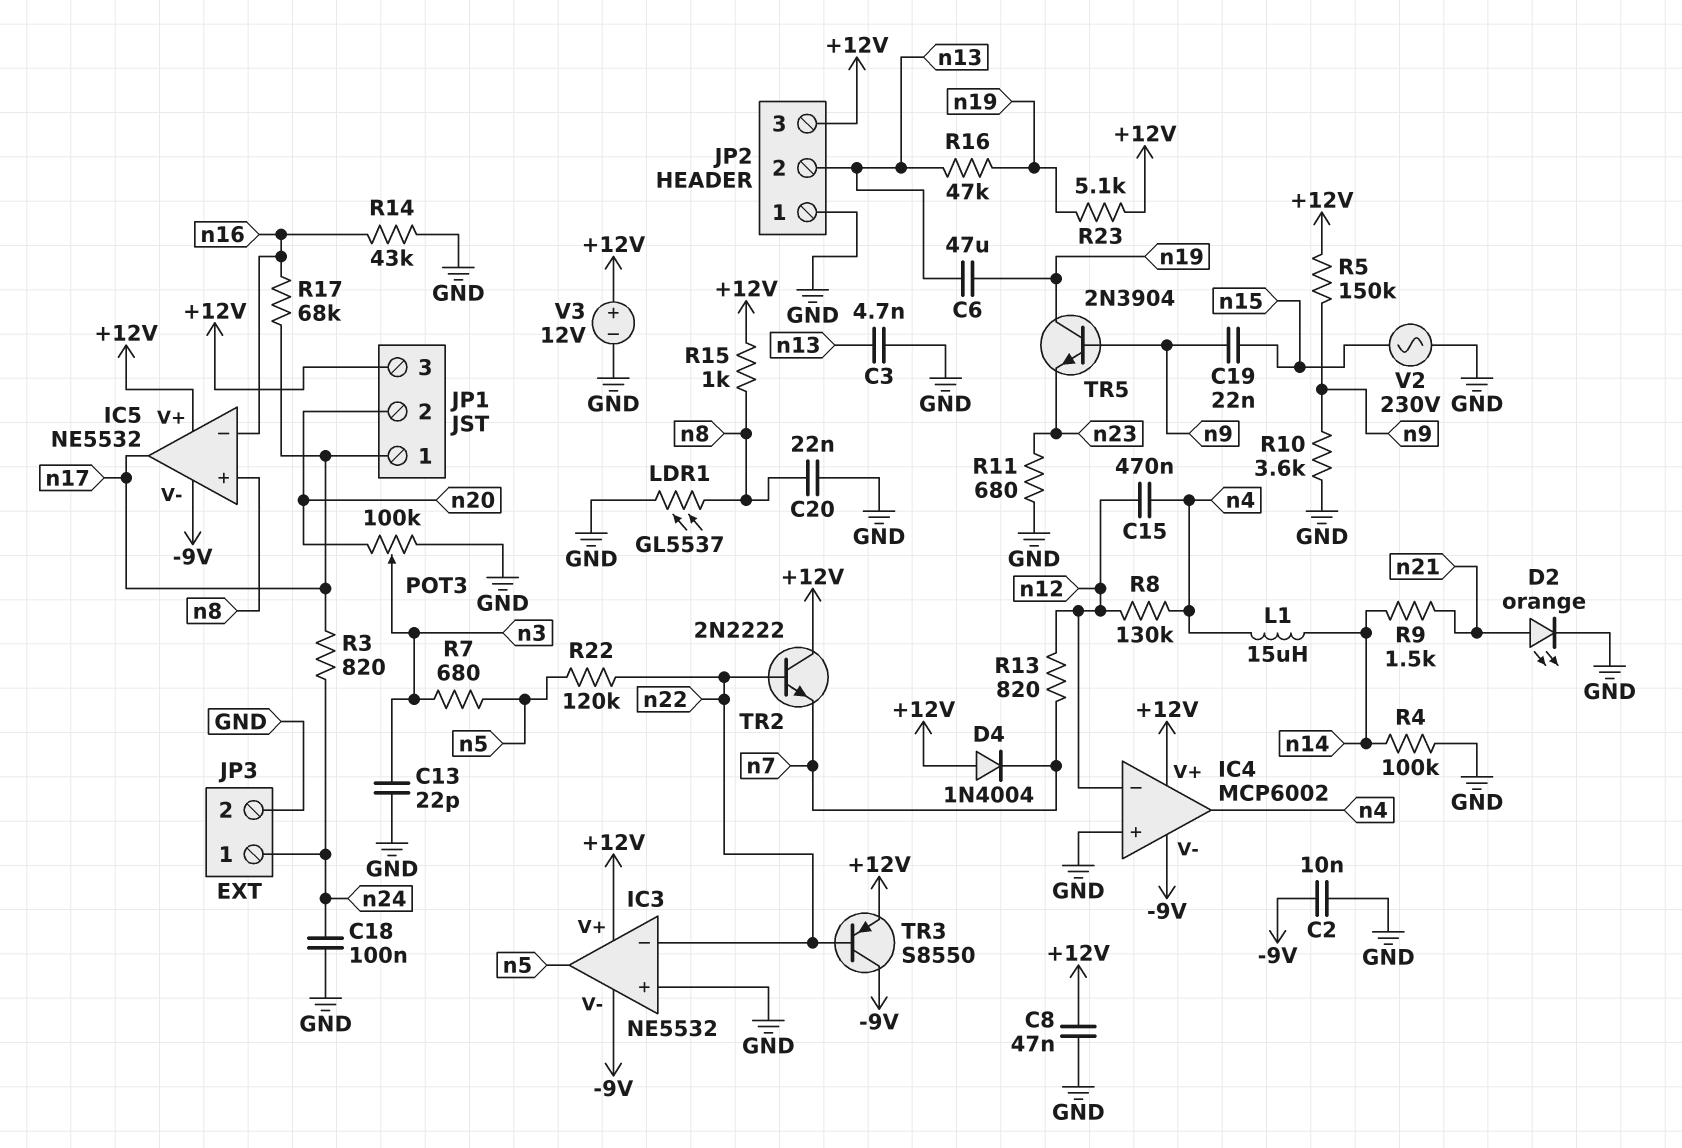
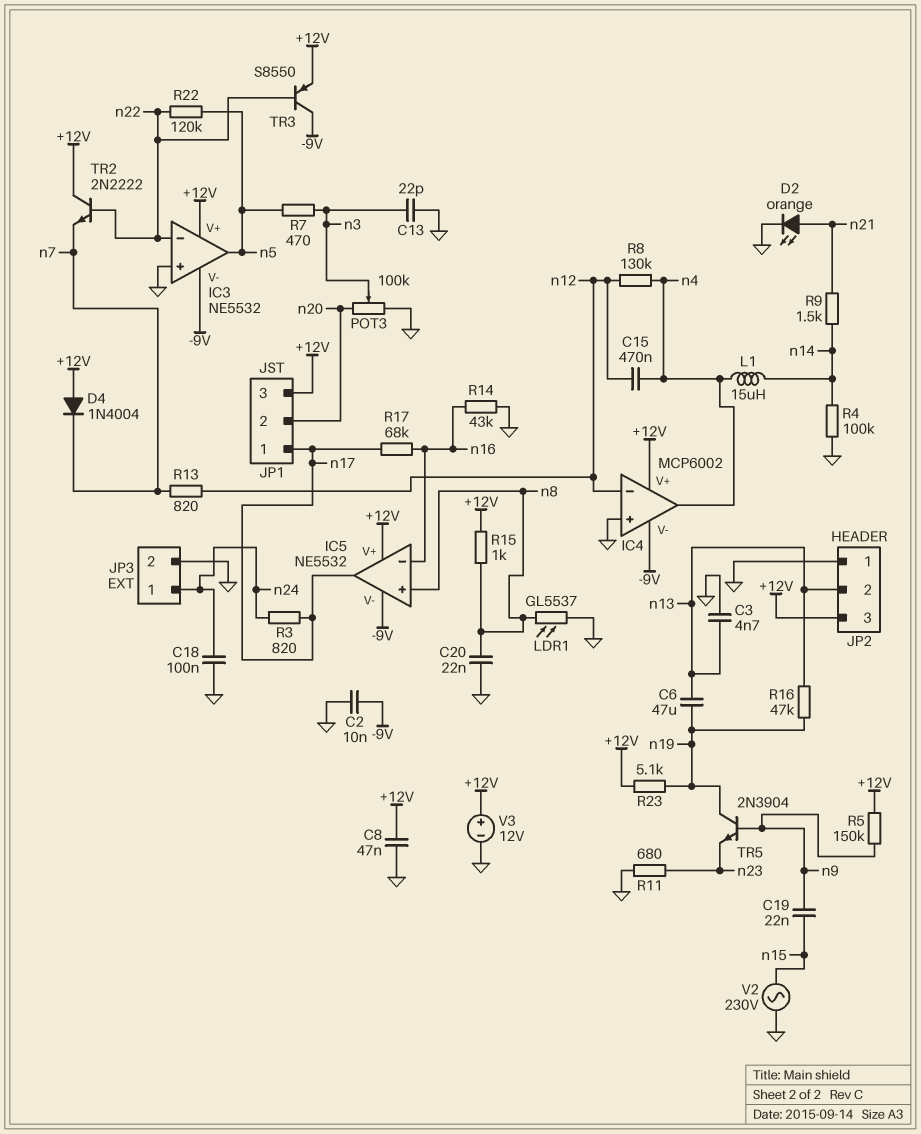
R7: 680 (n3, n5) -> 470 (n3, n5)
R10: 3.6k (GND, n9) -> none

